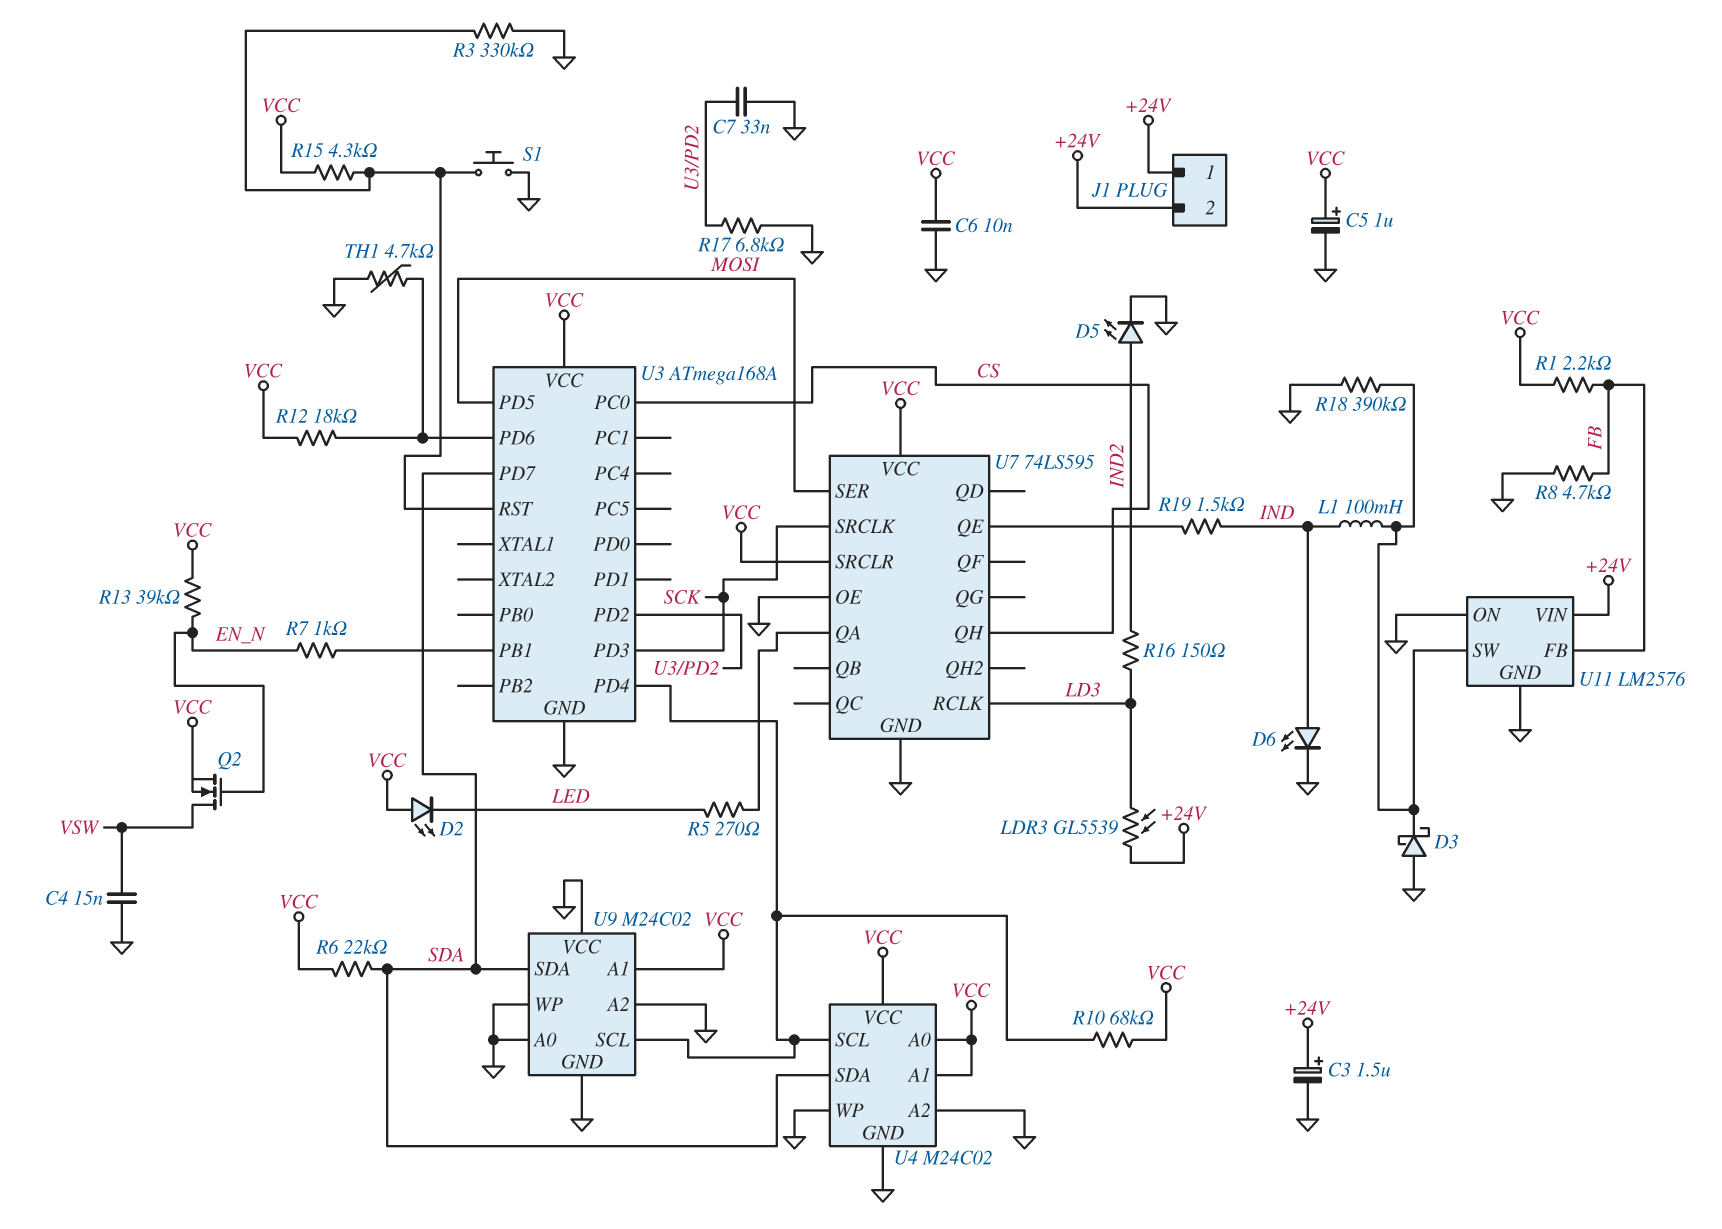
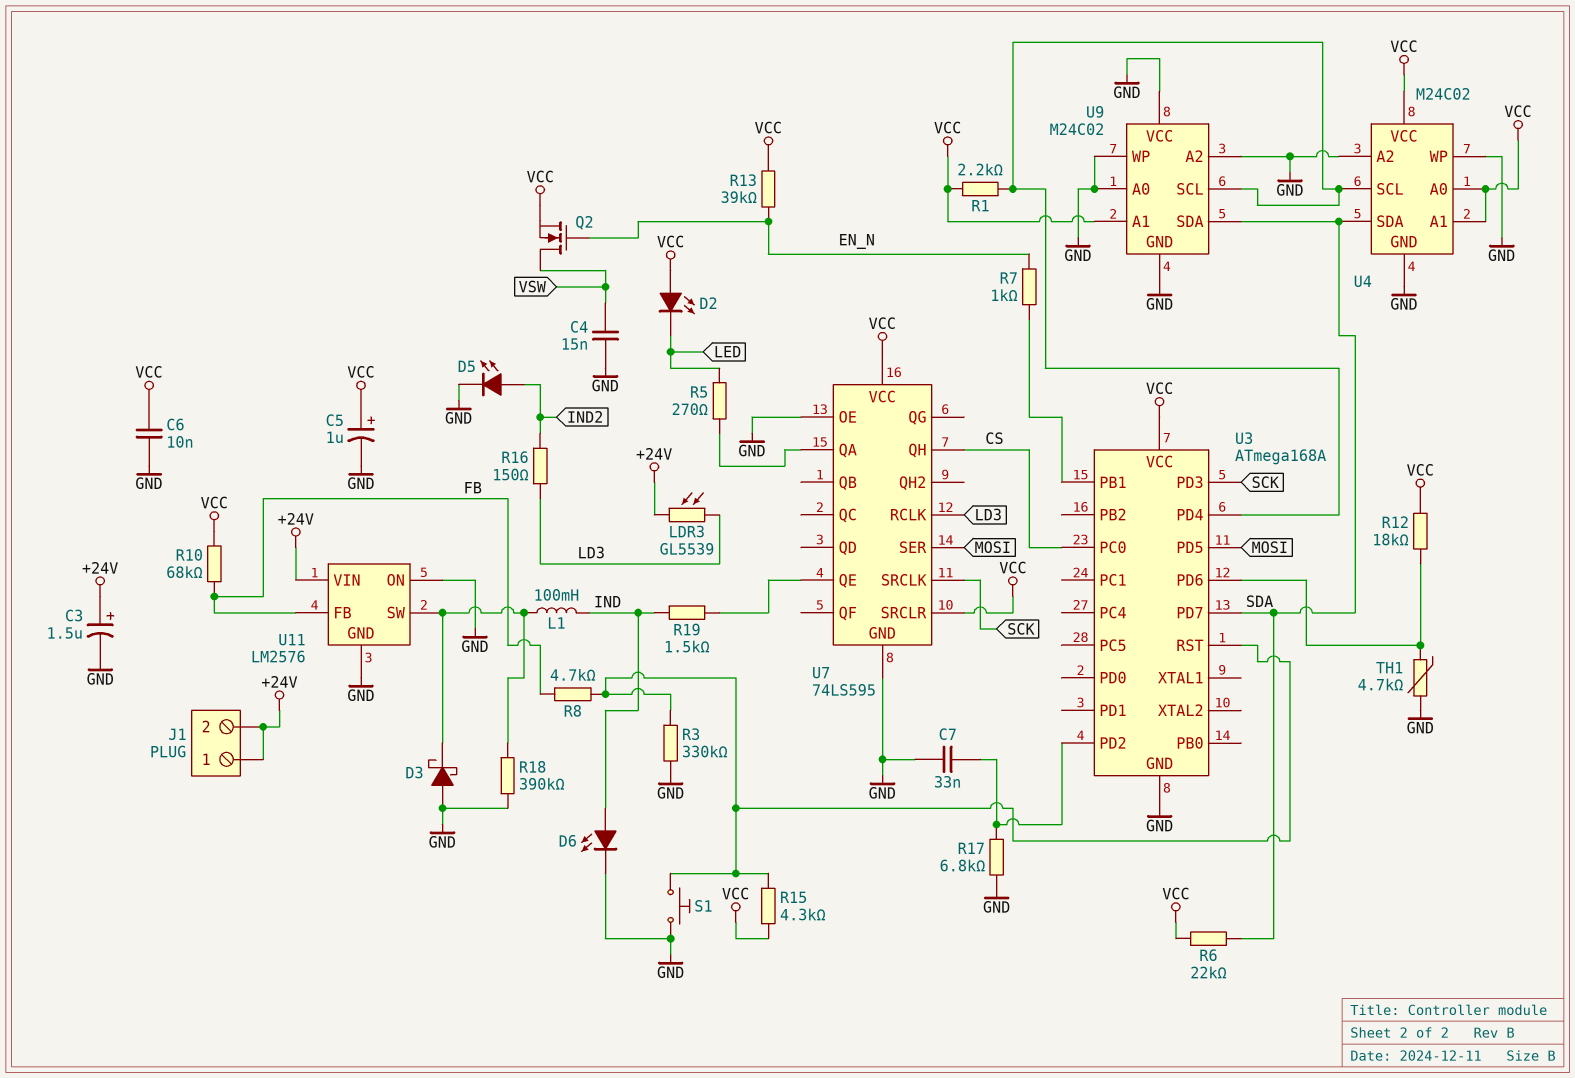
R1: 2.2k (FB, VCC) -> 2.2k (U3/PD4, VCC)
R8: 4.7k (FB, GND) -> 4.7k (FB, U3/RST)
R10: 68k (U3/PD4, VCC) -> 68k (FB, VCC)

